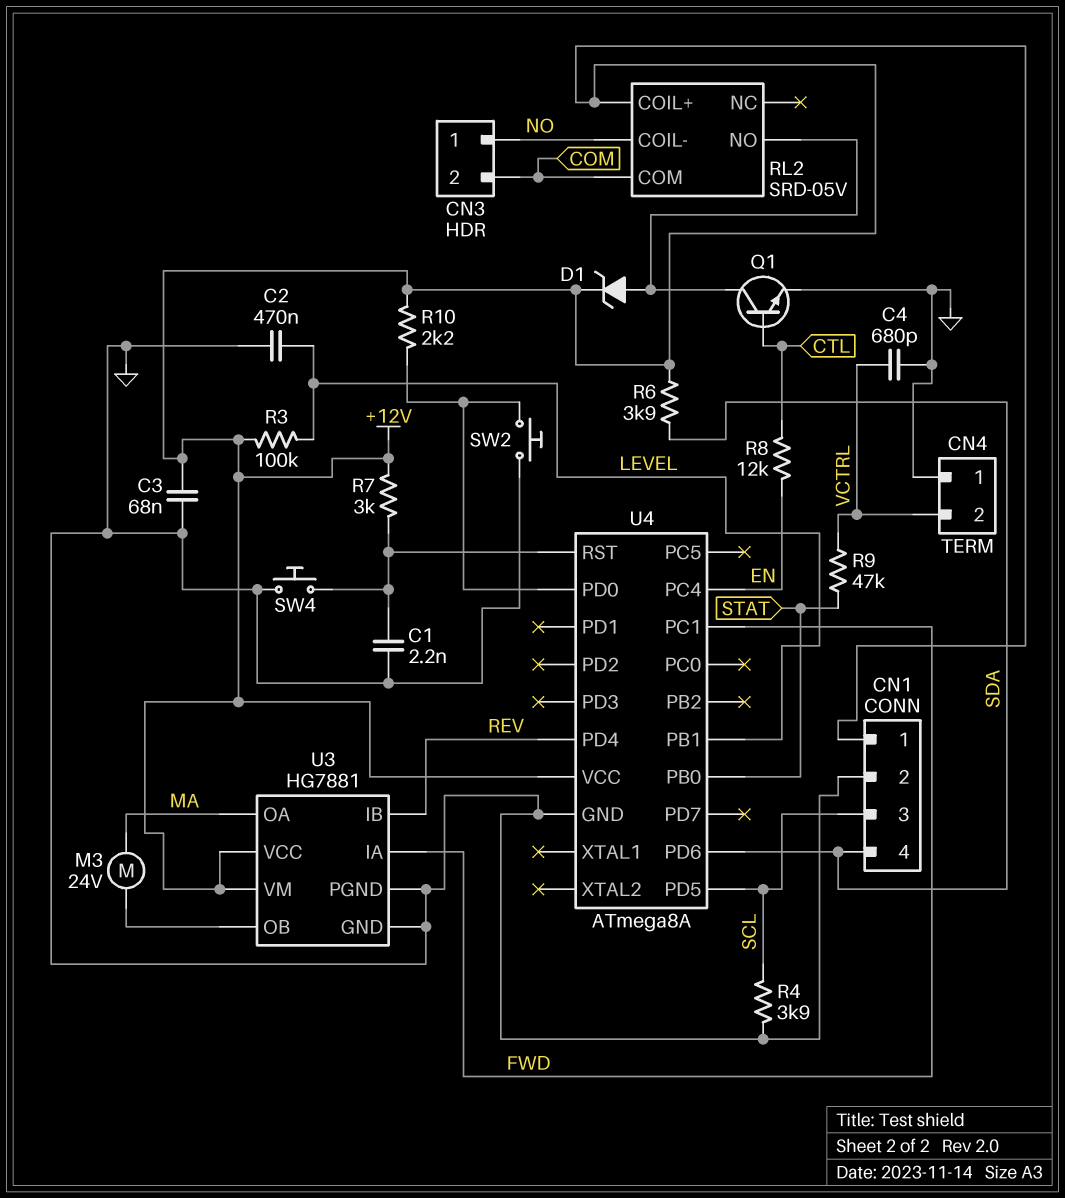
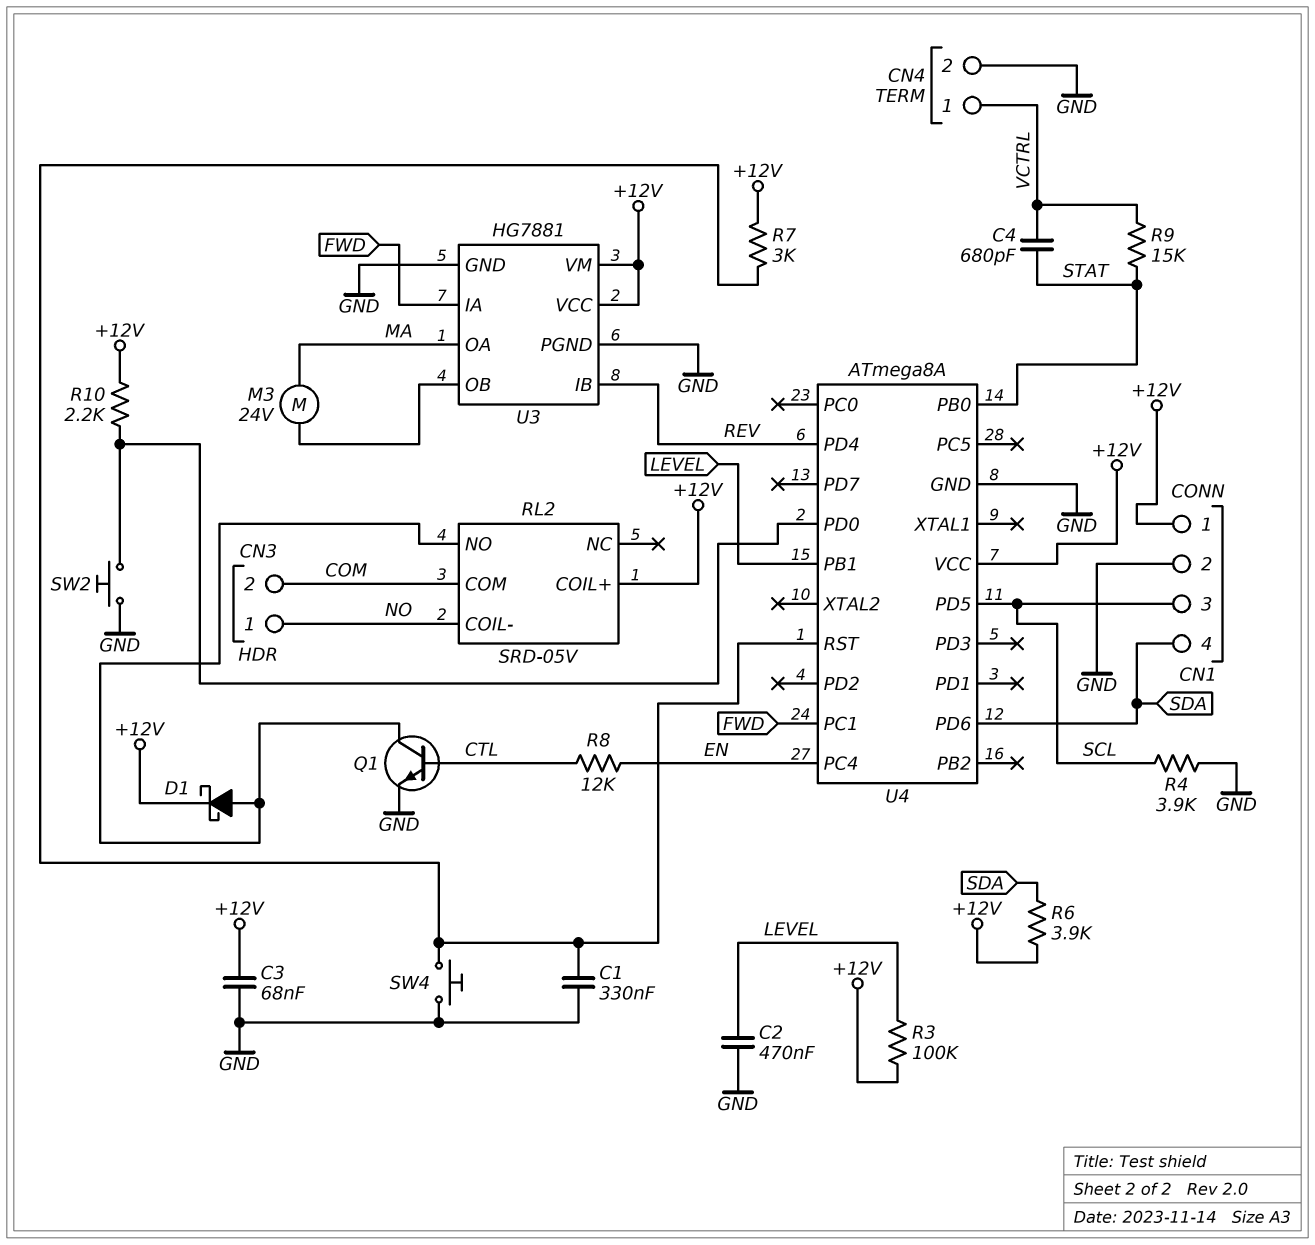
C1: 2.2nF (GND, U4/RST) -> 330nF (GND, U4/RST)
C4: 680pF (GND, VCTRL) -> 680pF (STAT, VCTRL)
CN4 pin 1: GND -> VCTRL
CN4 pin 2: VCTRL -> GND
D1: zener (A RL2/NO, K +12V) -> schottky (A RL2/NO, K +12V)
R9: 47k (STAT, VCTRL) -> 15k (STAT, VCTRL)

